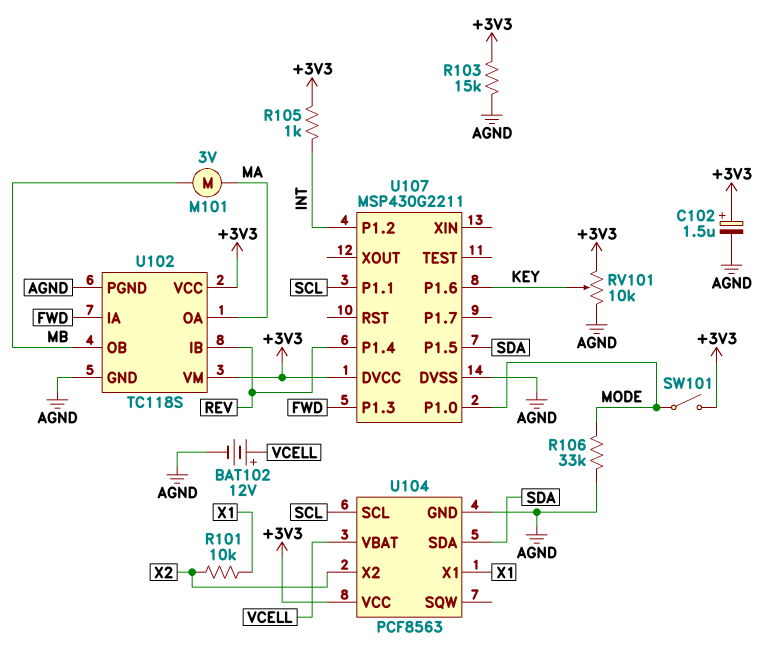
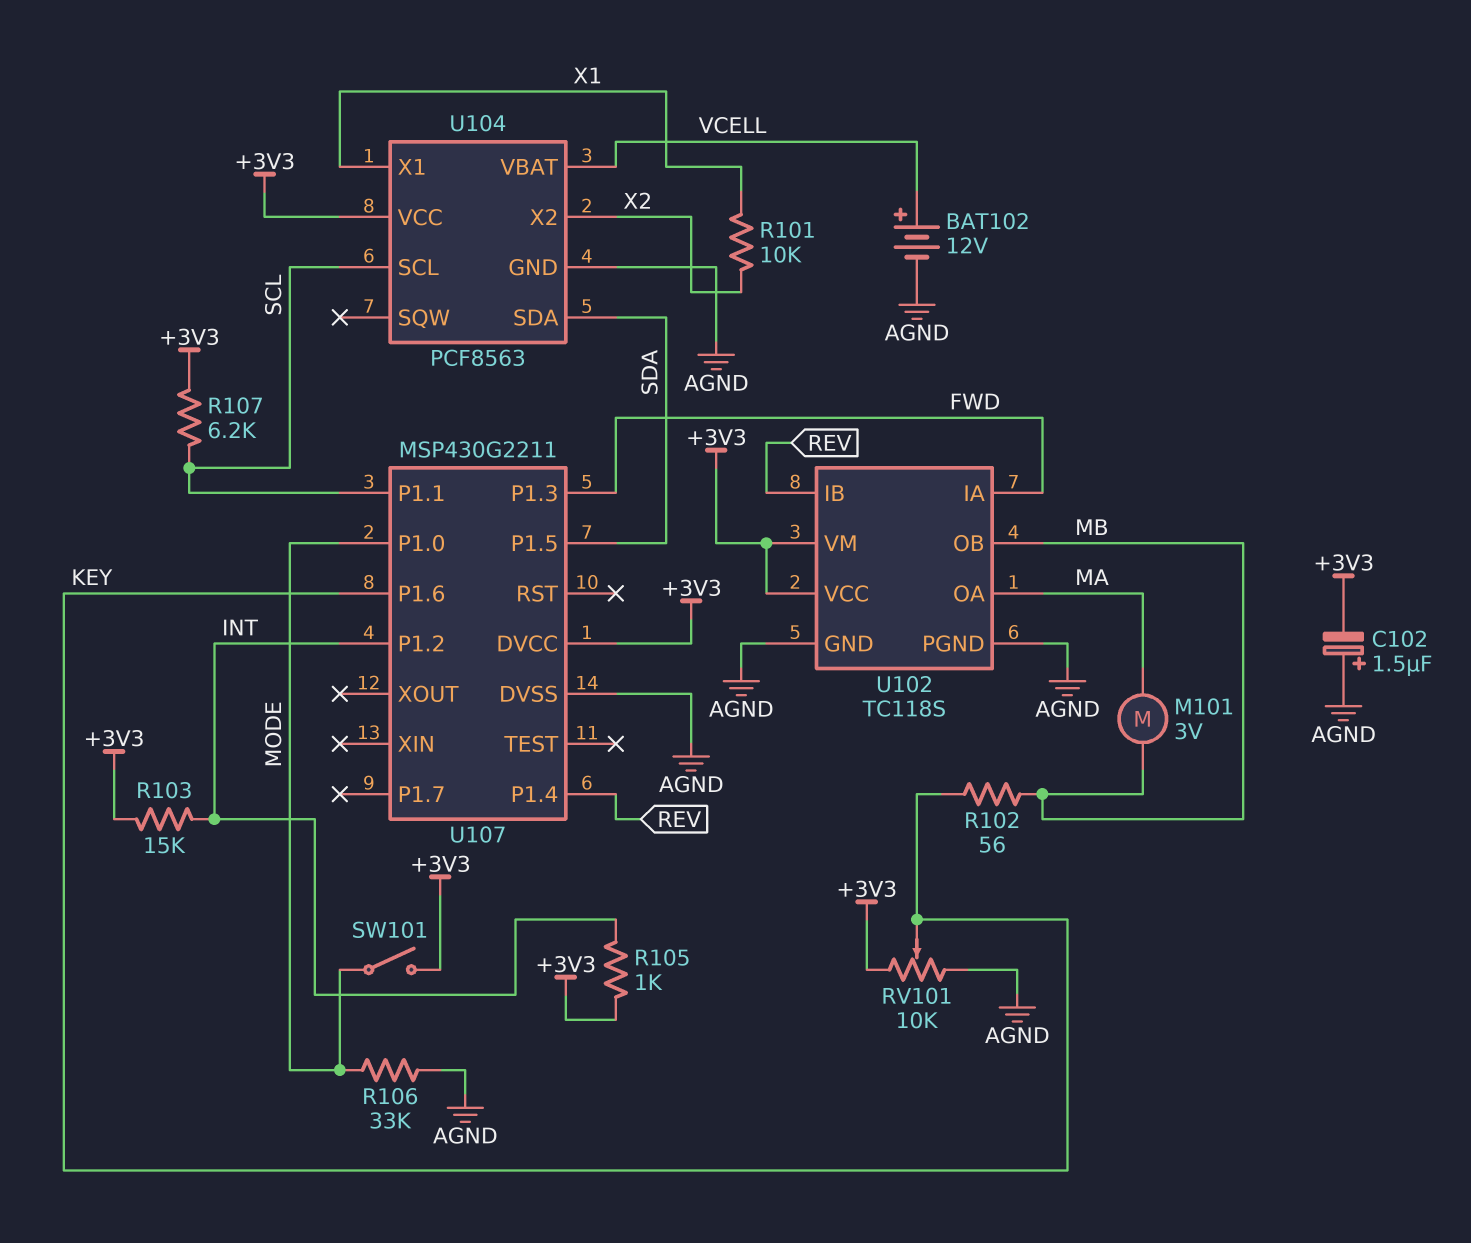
C102: 1.5uF (plus +3V3, minus AGND) -> 1.5uF (plus AGND, minus +3V3)
R102: none -> 56 (KEY, MB)
R103: 15k (+3V3, AGND) -> 15k (+3V3, INT)
R107: none -> 6.2k (+3V3, SCL)

